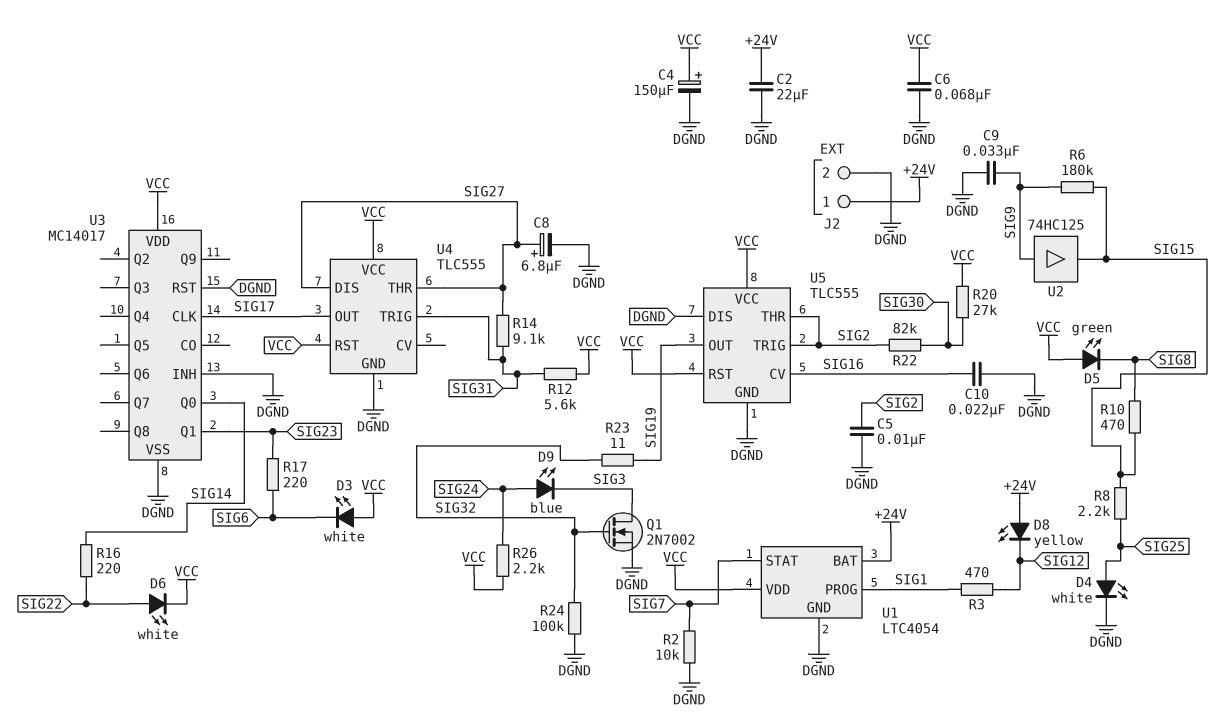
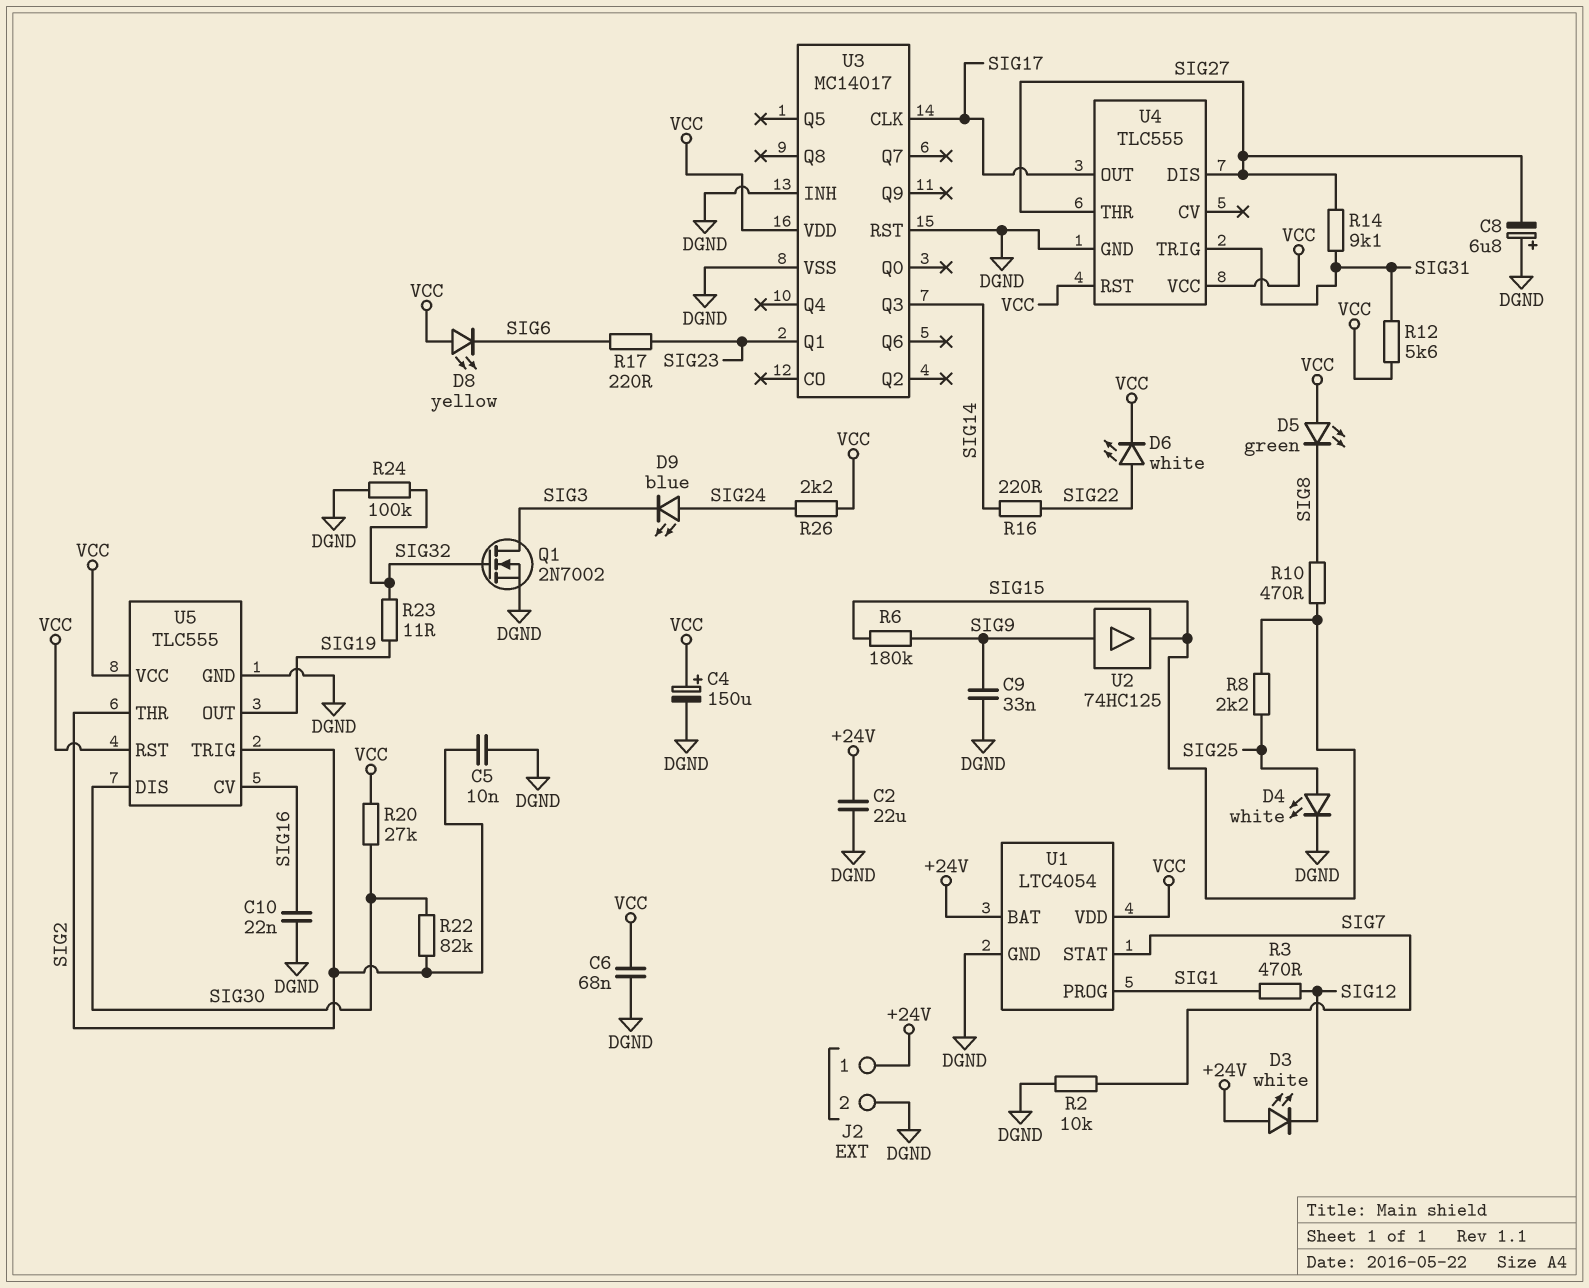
C8: 6.8uF (plus SIG27, minus DGND) -> 6.8uF (plus DGND, minus SIG27)
D3: LED white (A VCC, K SIG6) -> LED white (A +24V, K SIG12)
D8: LED yellow (A +24V, K SIG12) -> LED yellow (A VCC, K SIG6)
U3 pin Q0: SIG14 -> none
U3 pin Q3: none -> SIG14
U5 pin DIS: DGND -> SIG30

